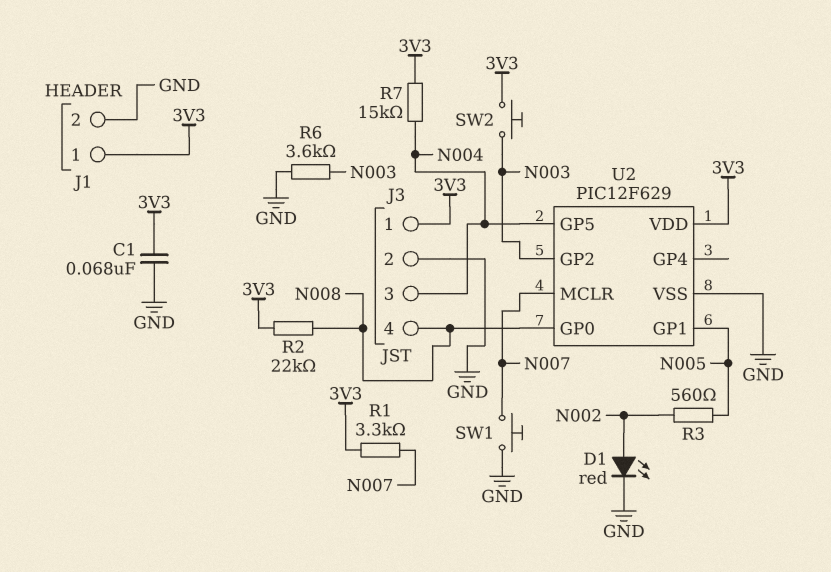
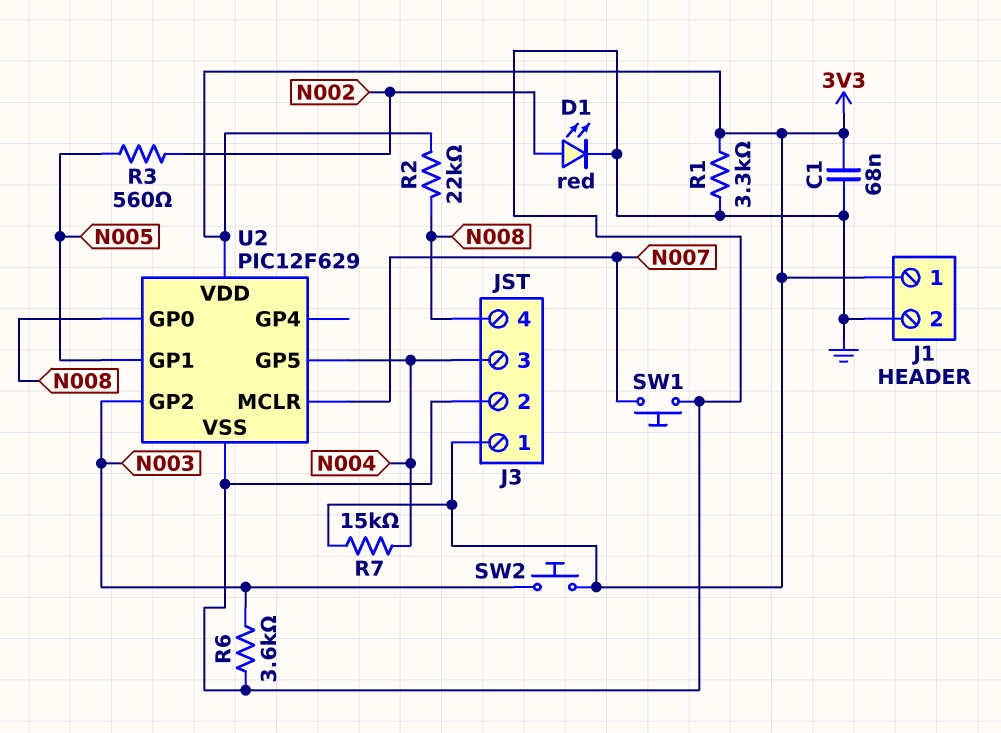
R1: 3.3k (3V3, N007) -> 3.3k (3V3, GND)

